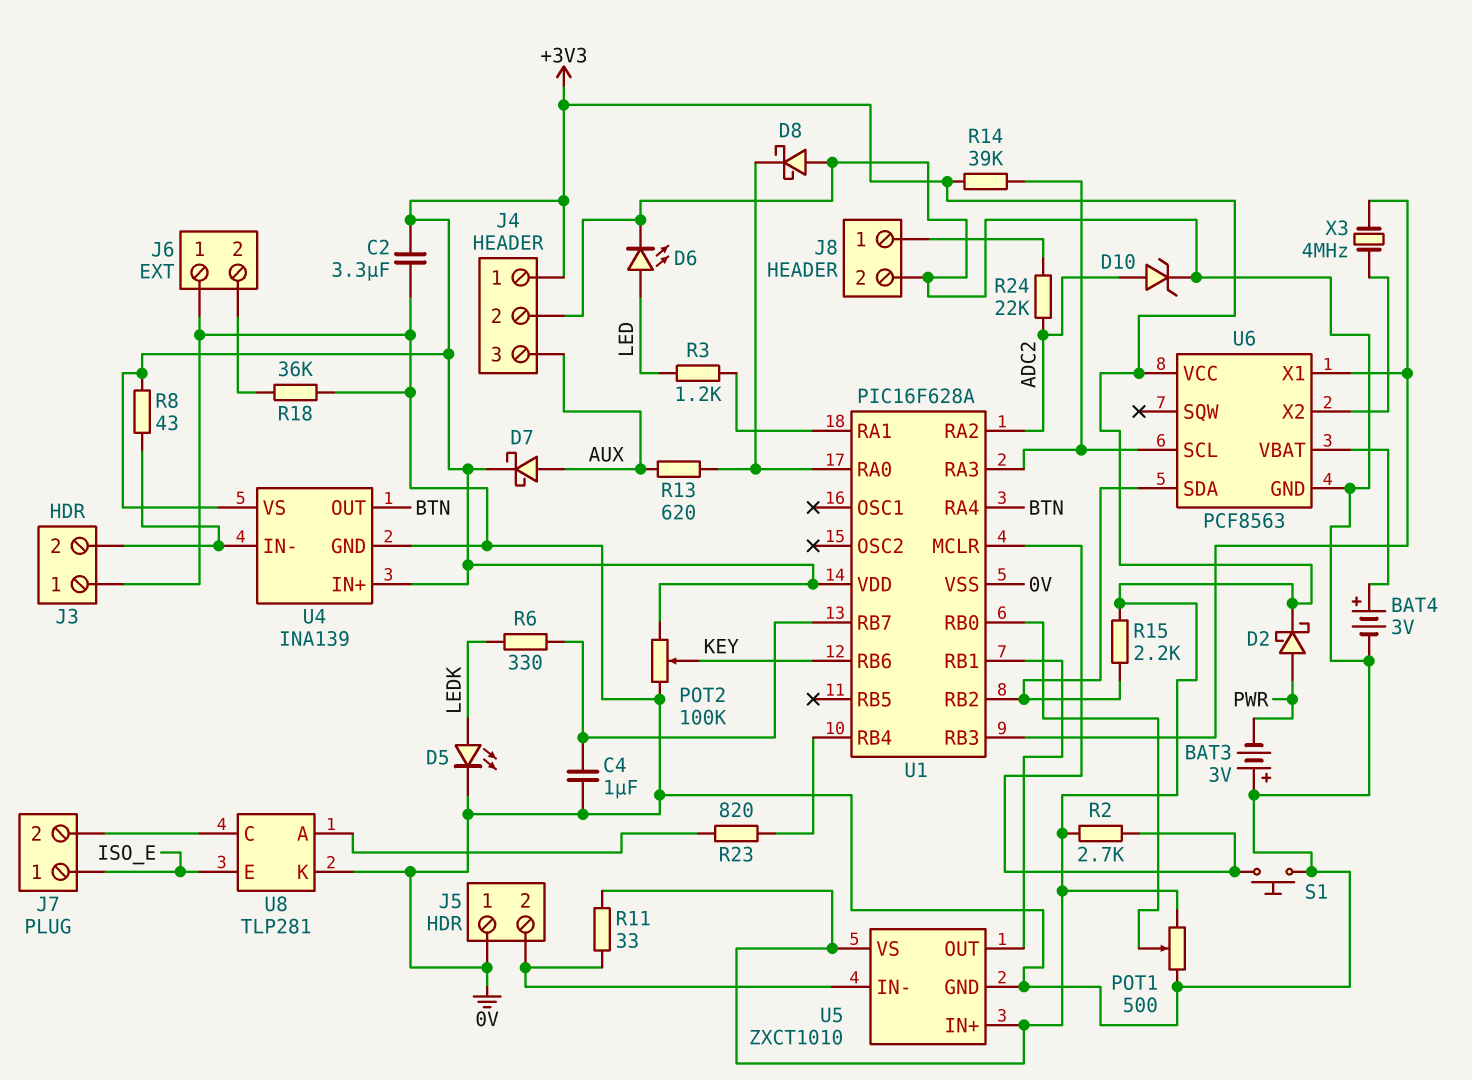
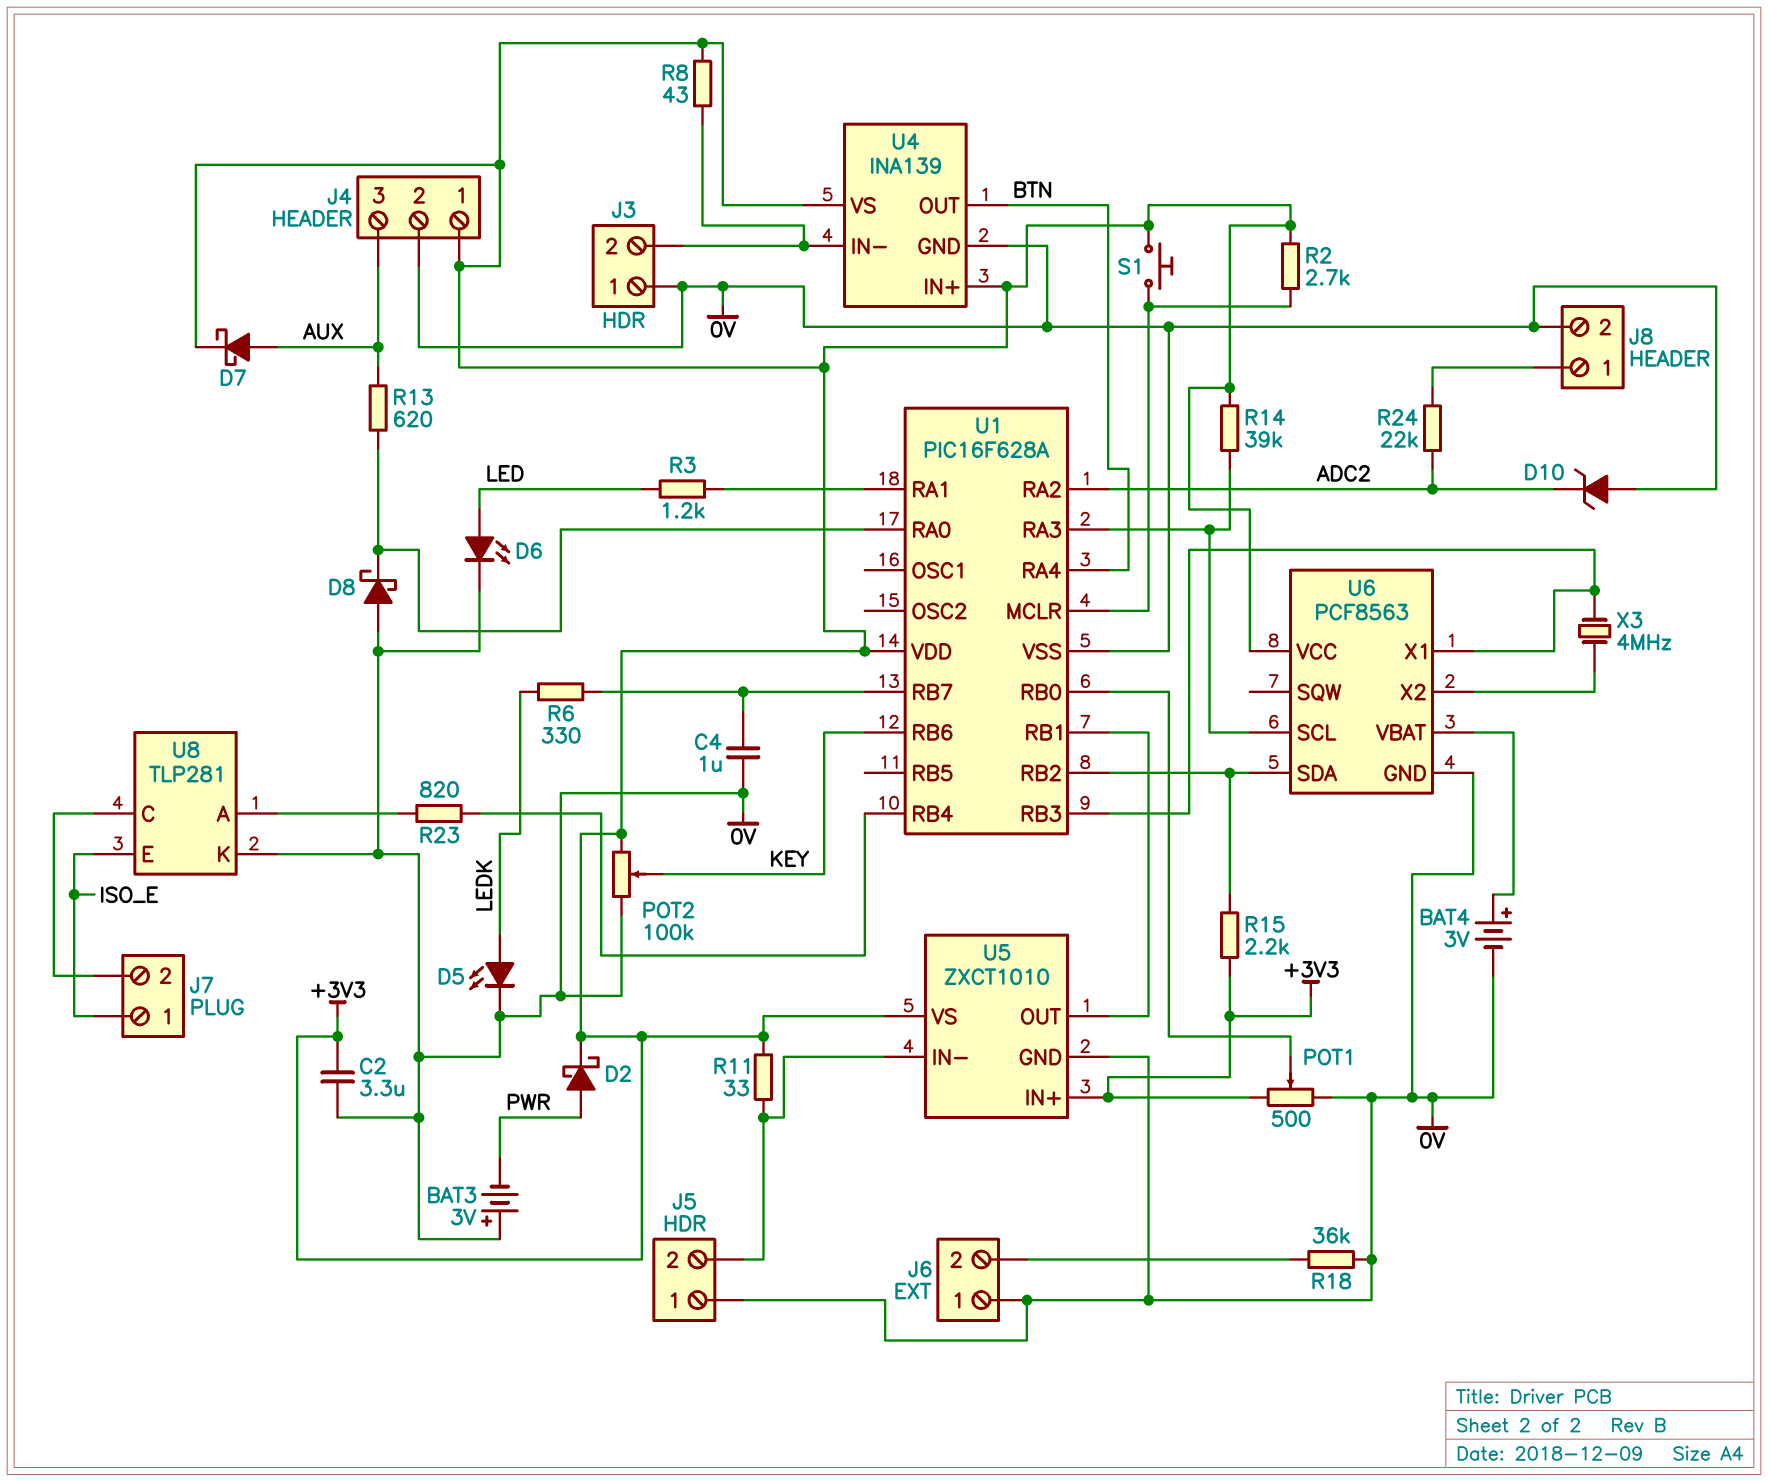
D10: zener (A ADC2, K 0V) -> zener (A 0V, K ADC2)
S1: button (0V, U1/MCLR) -> button (+3V3, U1/MCLR)

